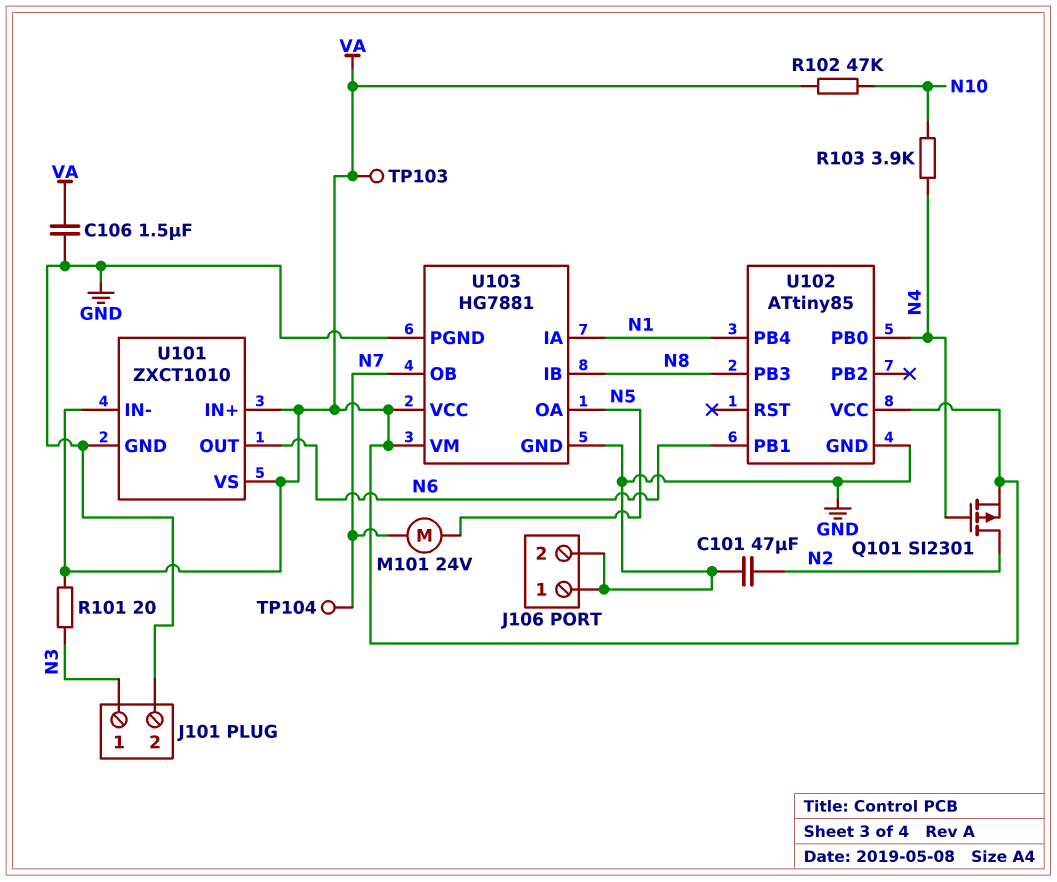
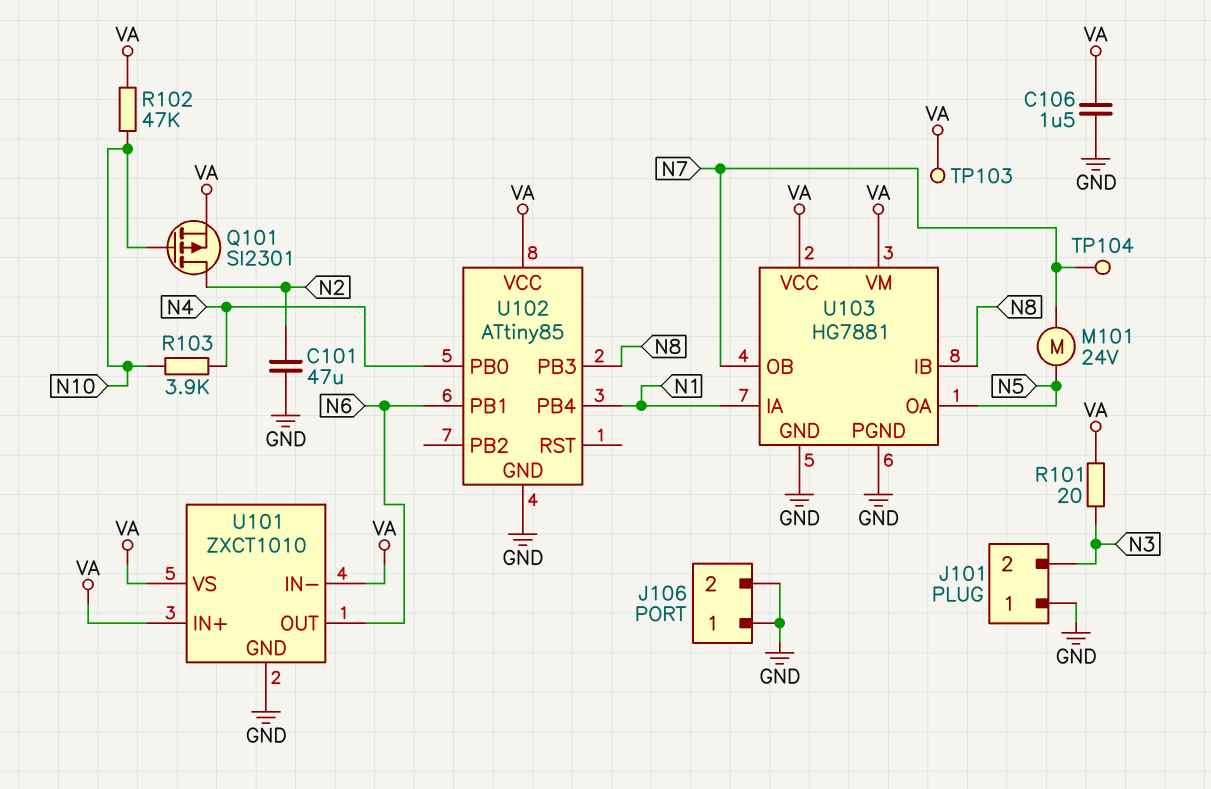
J101 pin 1: N3 -> GND
J101 pin 2: GND -> N3
Q101: PMOS SI2301 (G N4, D N2, S VA) -> PMOS SI2301 (G N10, D N2, S VA)

